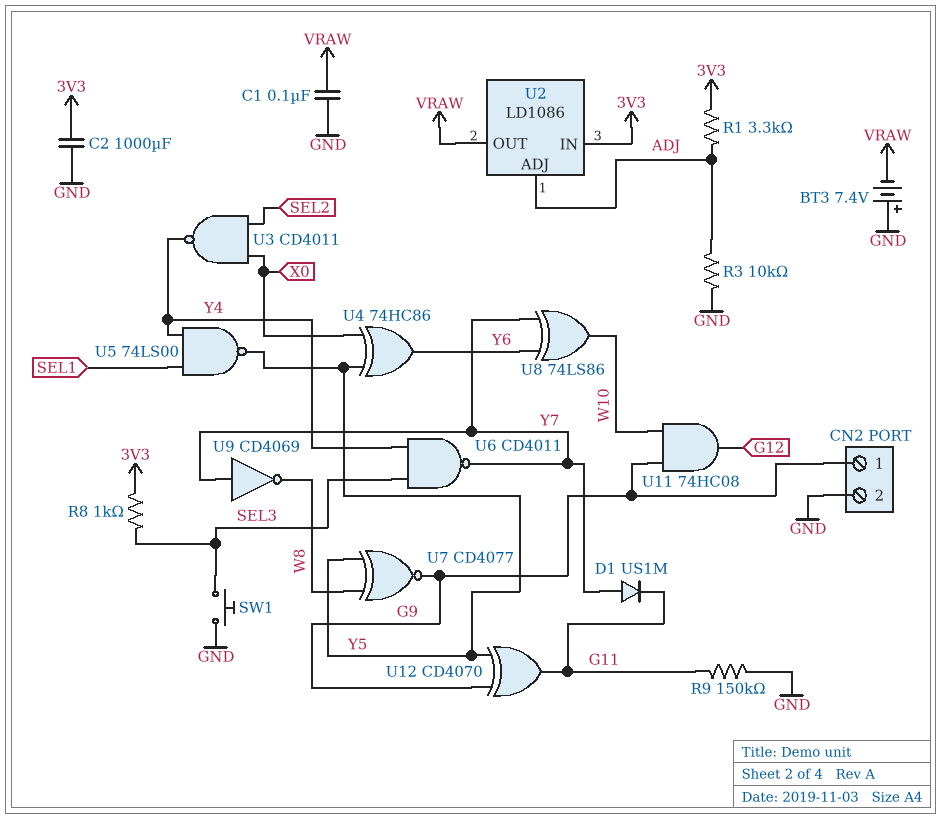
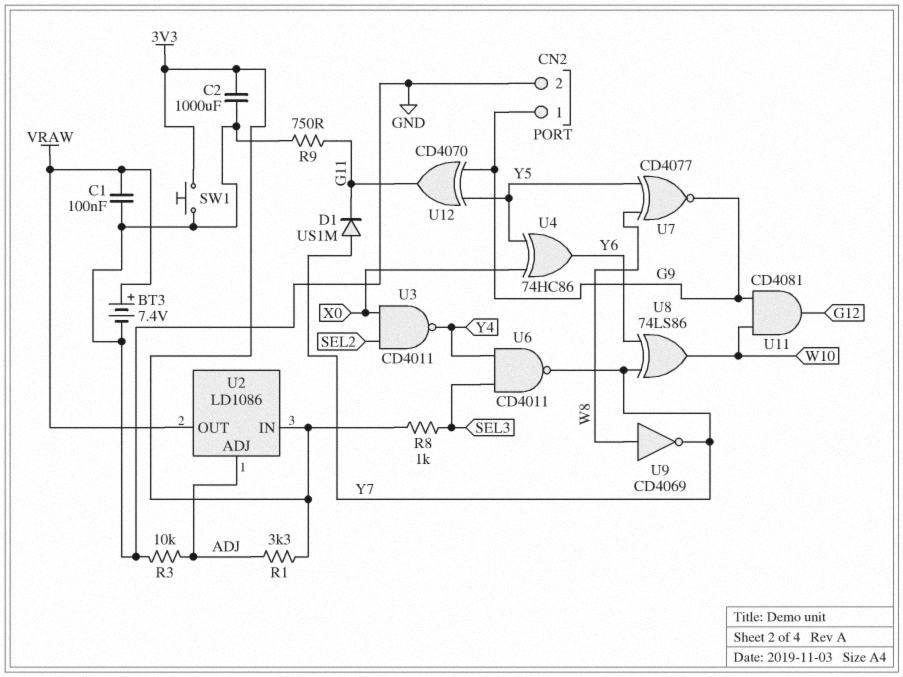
BT3: 7.4V (plus GND, minus VRAW) -> 7.4V (plus VRAW, minus GND)
R9: 150k (G11, GND) -> 750 (G11, GND)
SW1: button (GND, SEL3) -> button (3V3, GND)
U5: NAND 74LS00 (in SEL1, in Y4, out Y5) -> none
U9: NOT CD4069 (in Y7, out W8) -> NOT CD4069 (in W8, out Y7)
U11: AND 74HC08 (in G9, in W10, out G12) -> AND CD4081 (in G9, in W10, out G12)

